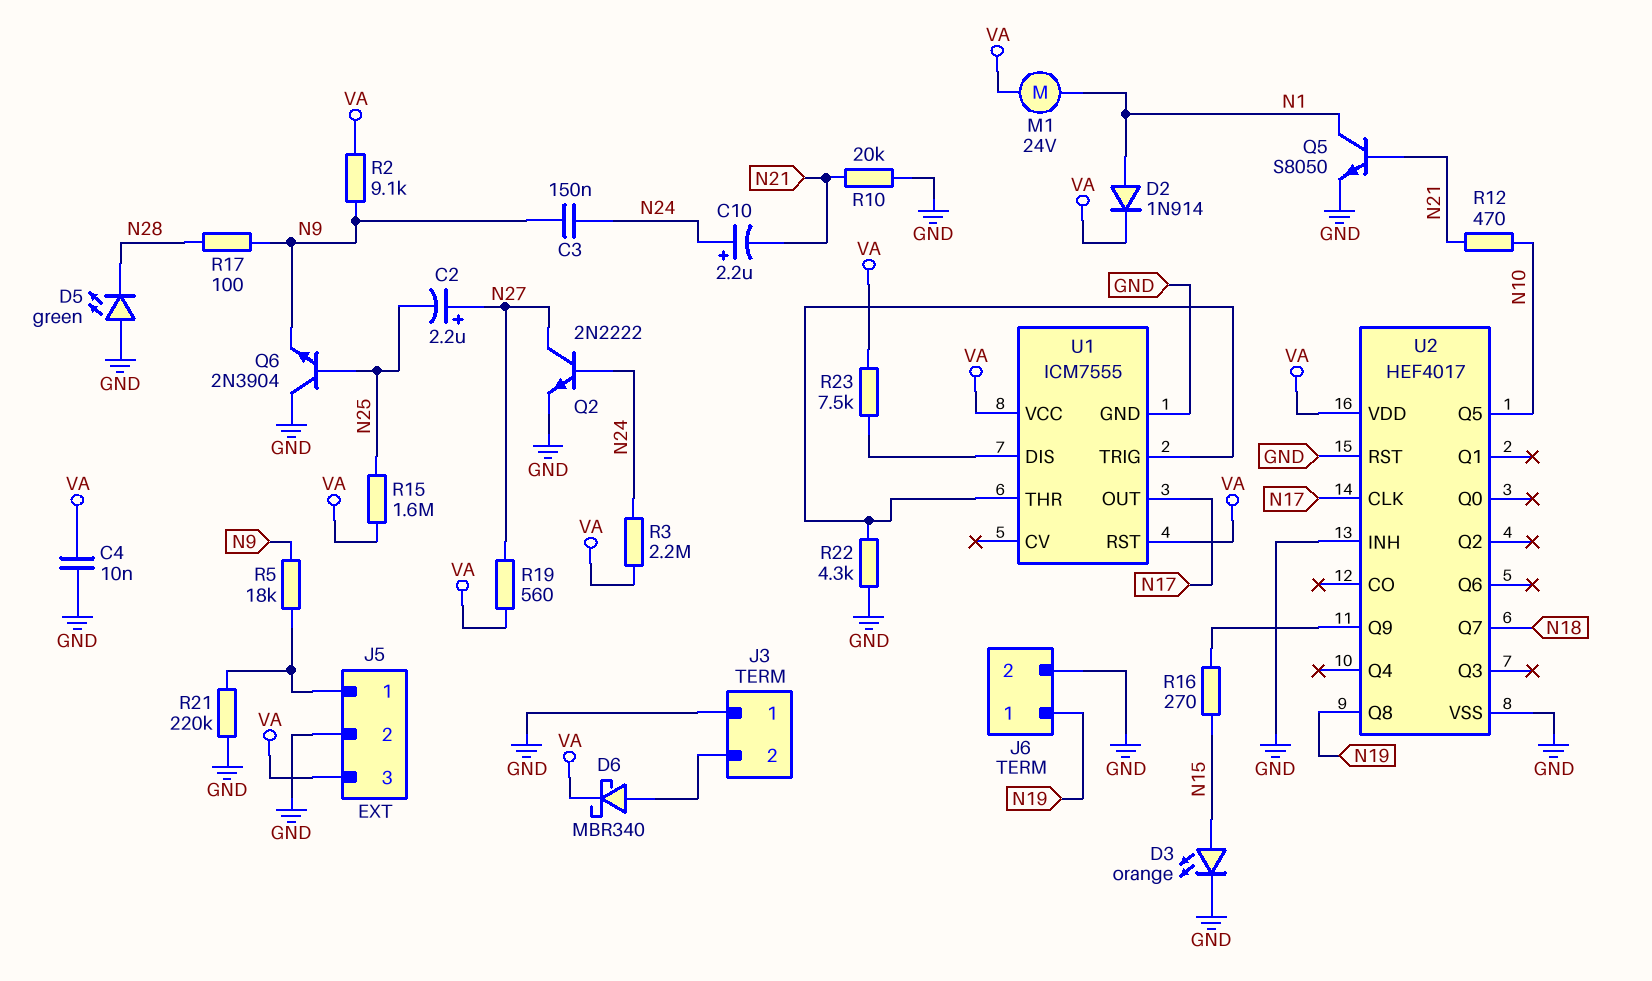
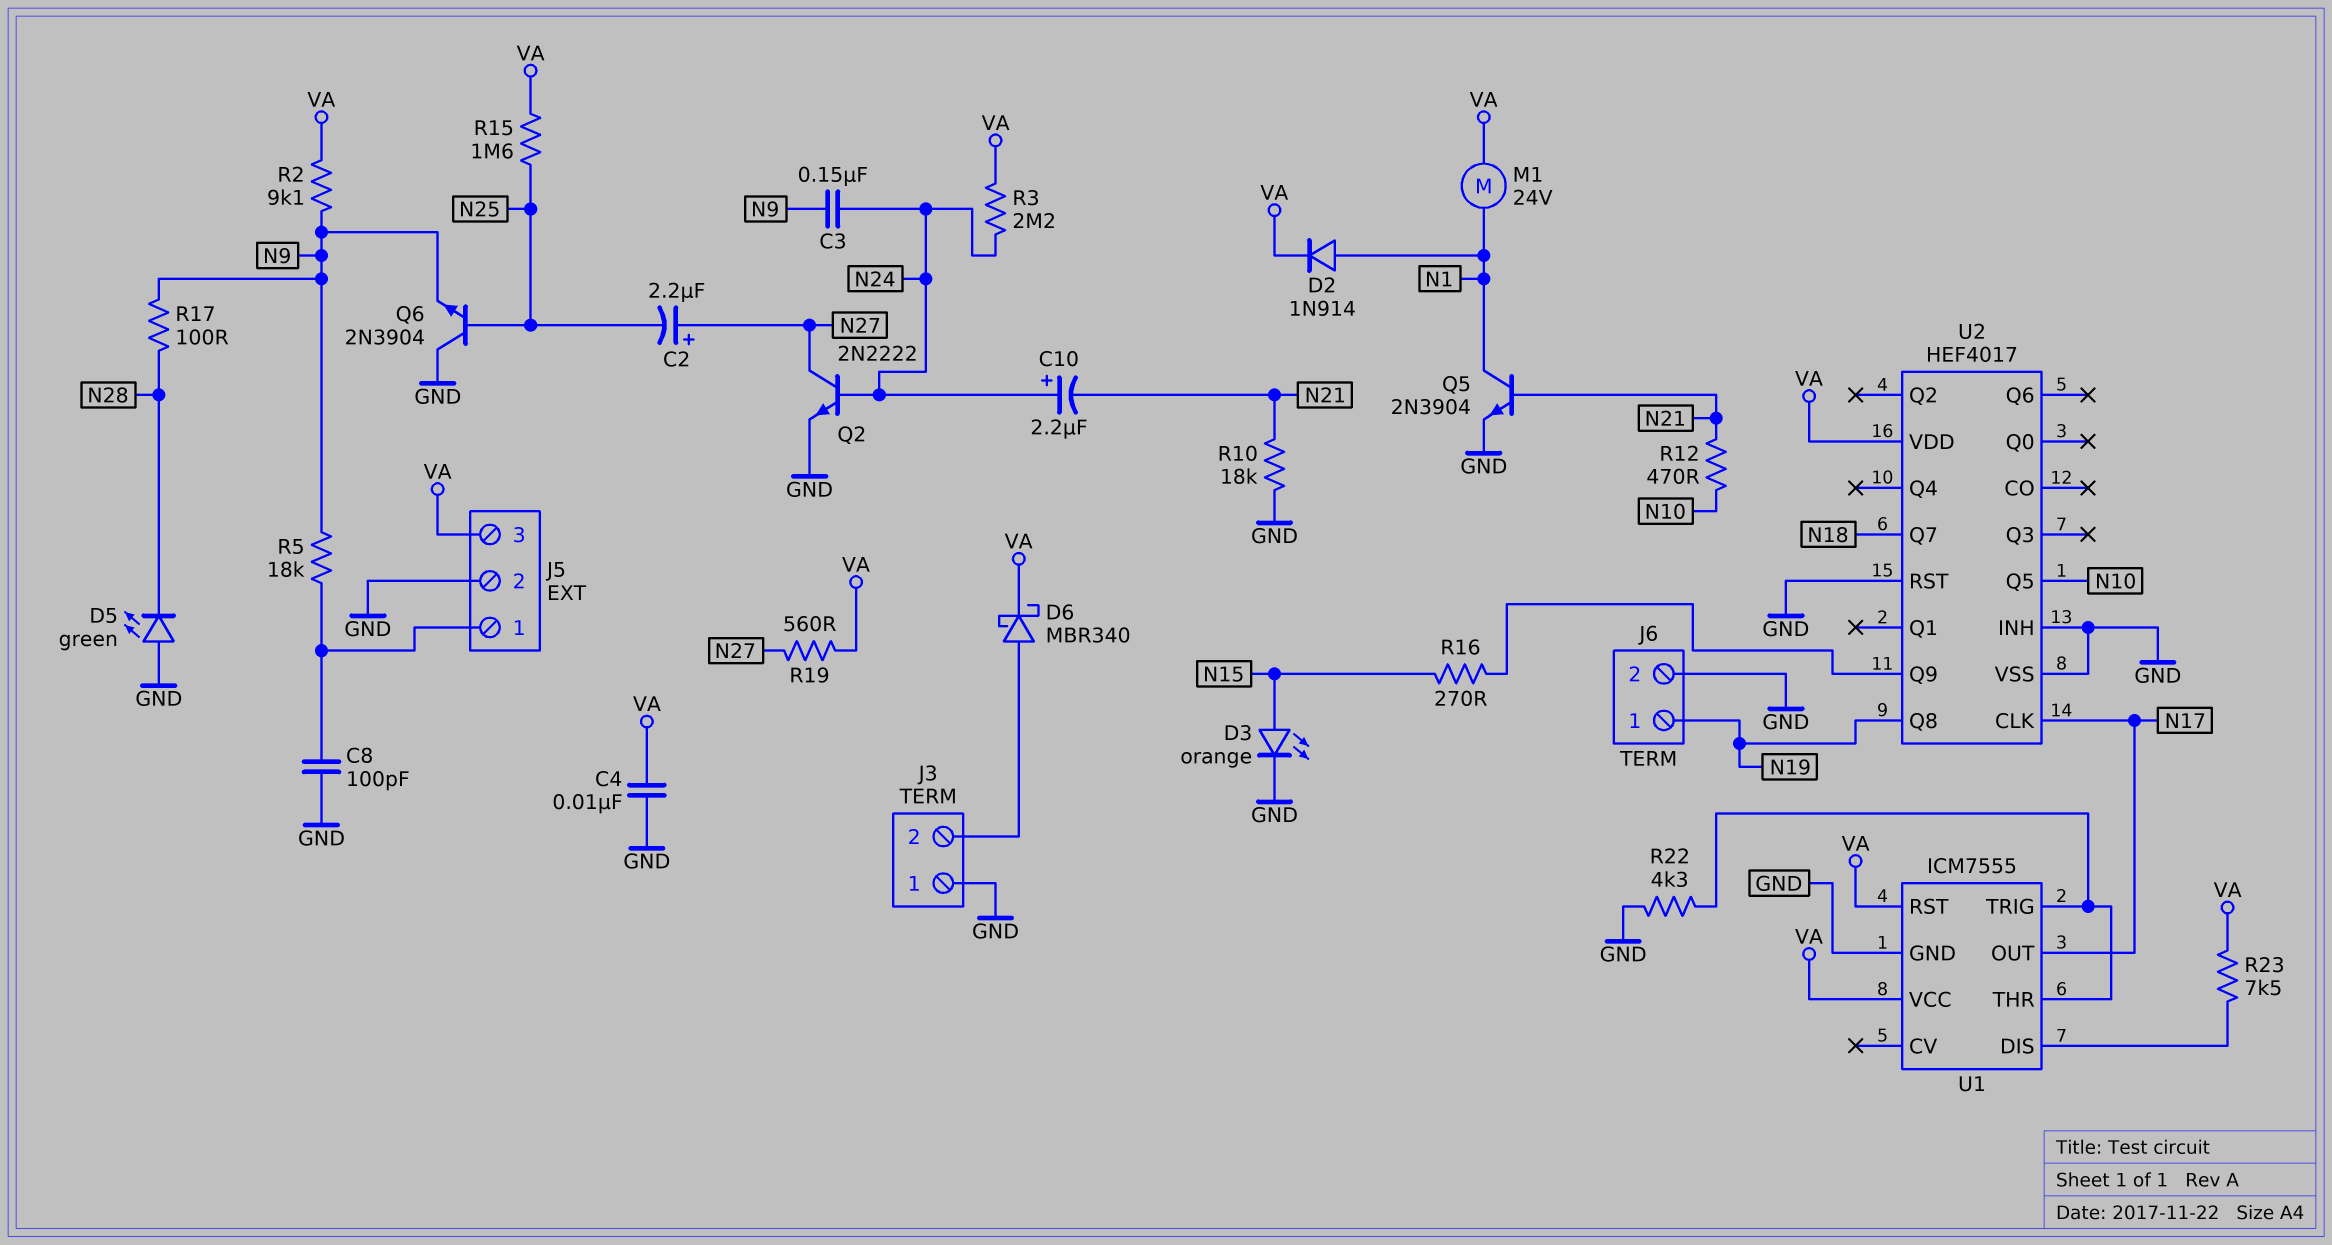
C8: none -> 100pF (GND, J5/1)
Q5: NPN S8050 (B N21, C N1, E GND) -> NPN 2N3904 (B N21, C N1, E GND)
R10: 20k (GND, N21) -> 18k (GND, N21)
R21: 220k (GND, J5/1) -> none

